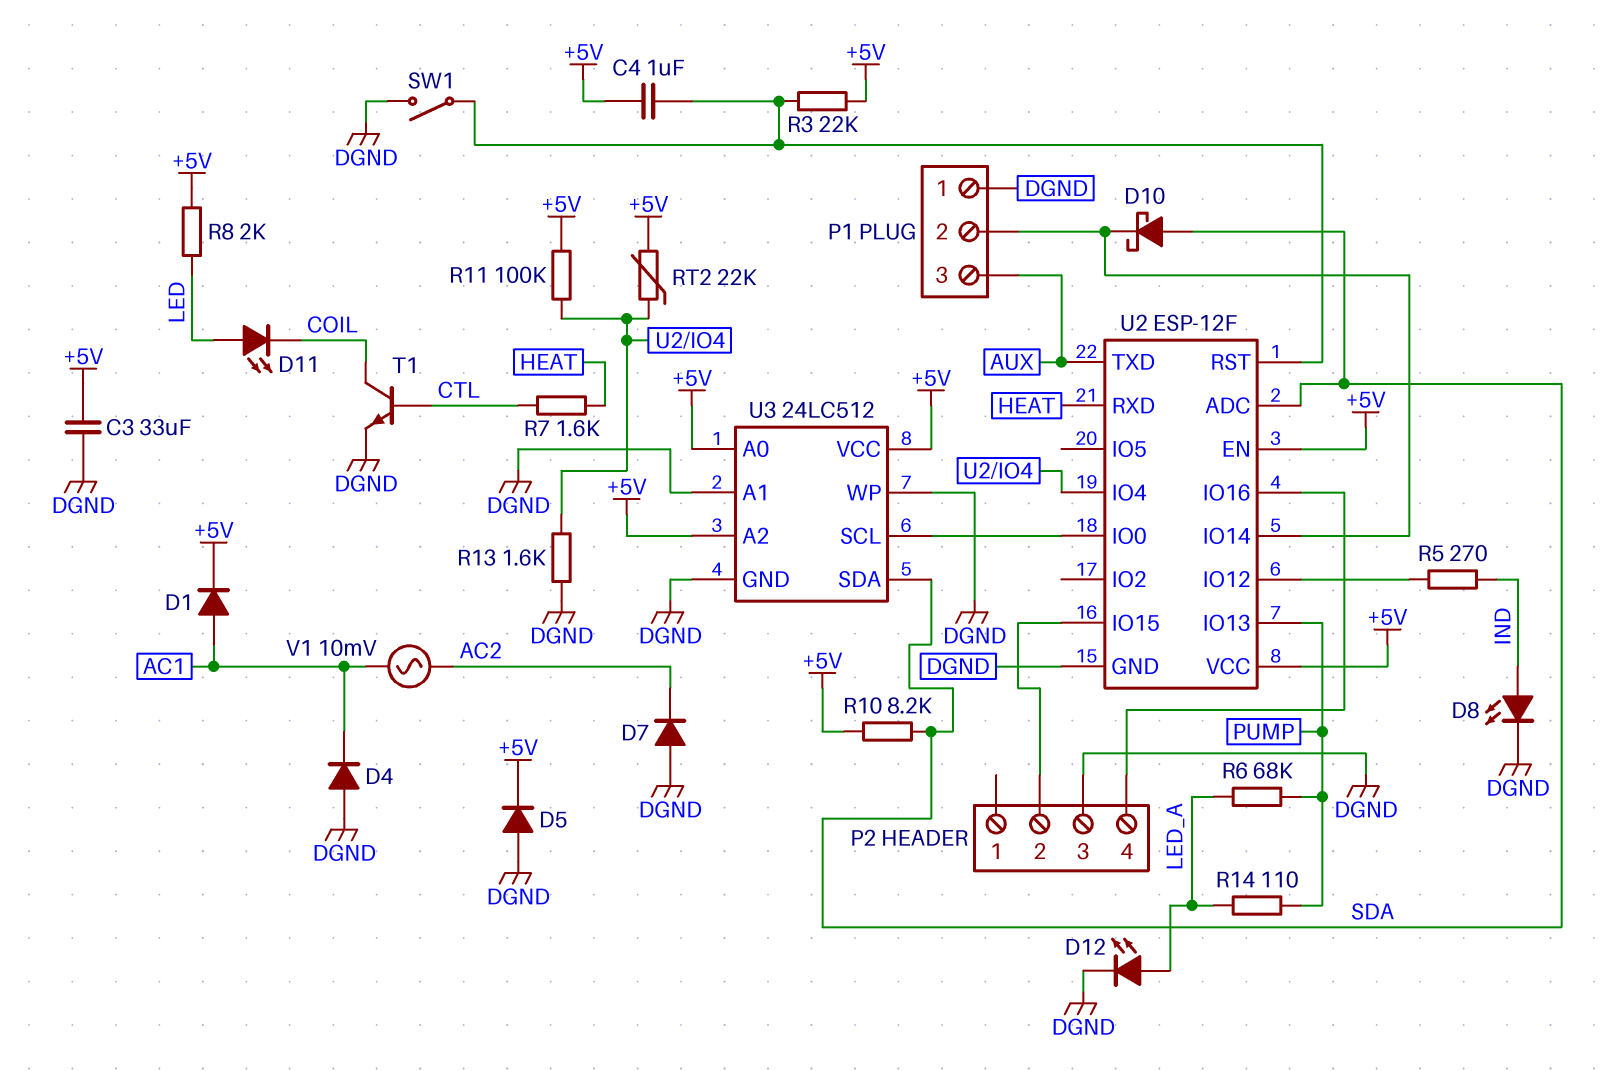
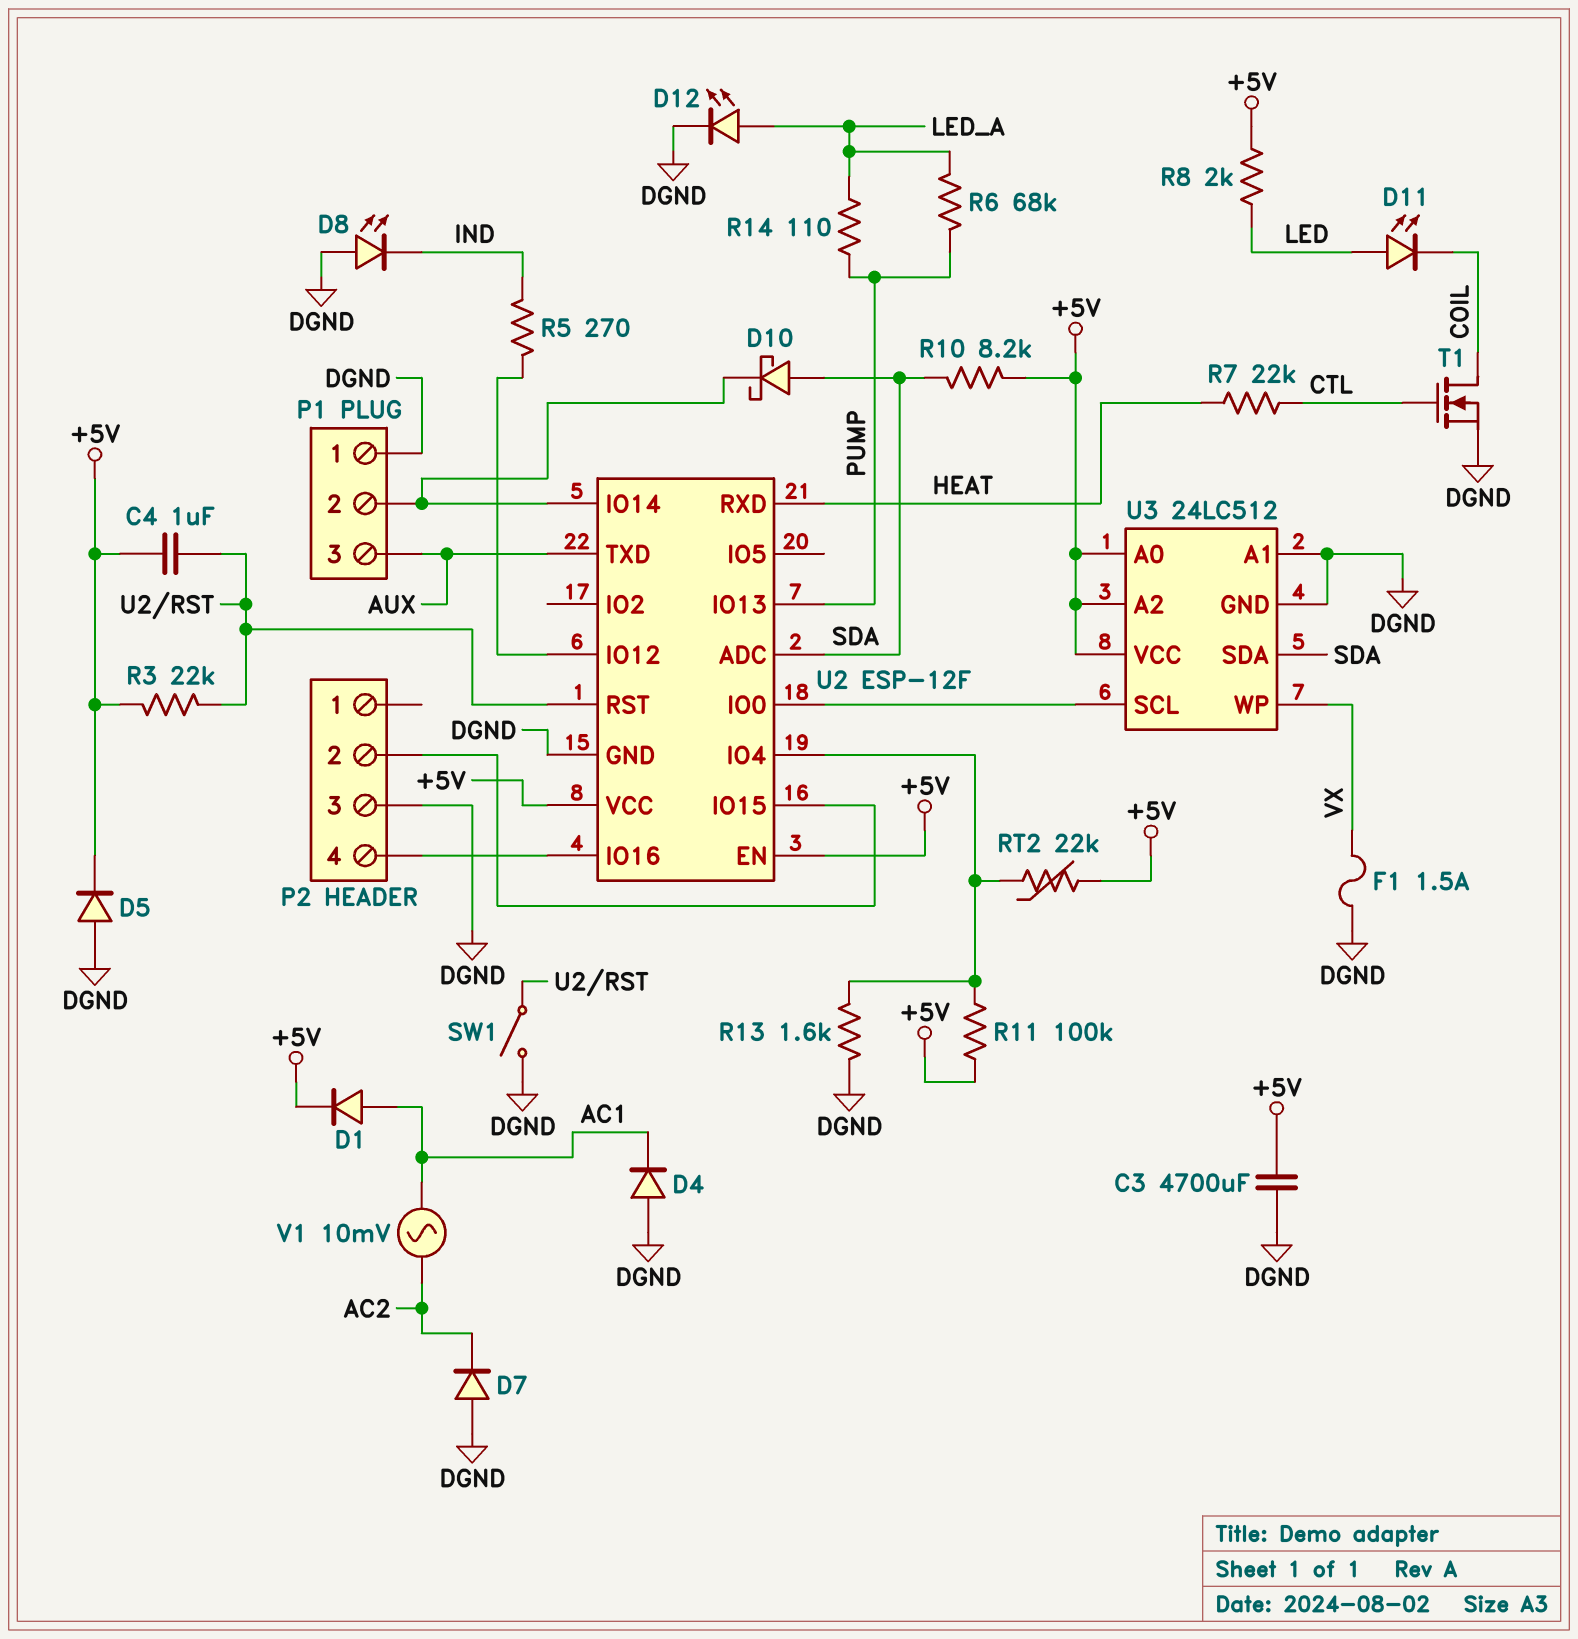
C3: 33uF (+5V, DGND) -> 4700uF (+5V, DGND)
D8: LED (A IND, K DGND) -> LED (A DGND, K IND)
F1: none -> 1.5A (DGND, VX)
R7: 1.6k (CTL, HEAT) -> 22k (CTL, HEAT)
T1: NPN (B CTL, C COIL, E DGND) -> NMOS (G CTL, D COIL, S DGND)
U3 pin WP: DGND -> VX

